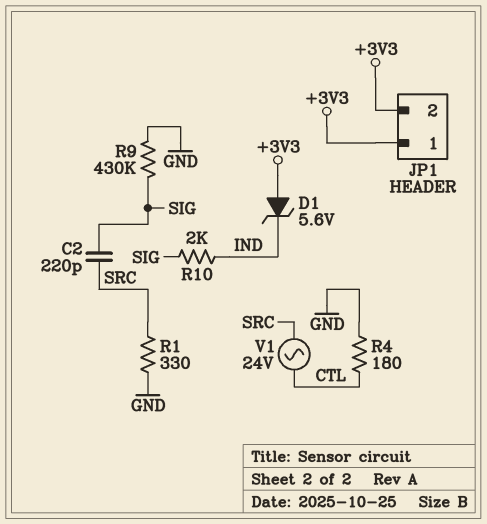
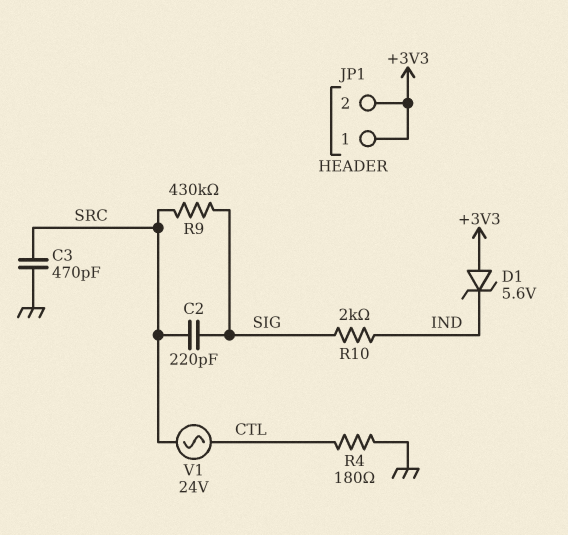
C3: none -> 470pF (GND, SRC)
R1: 330 (GND, SRC) -> none
R9: 430k (GND, SIG) -> 430k (SIG, SRC)

